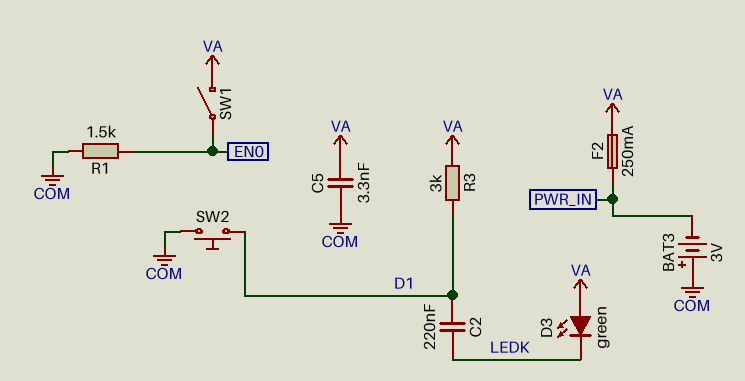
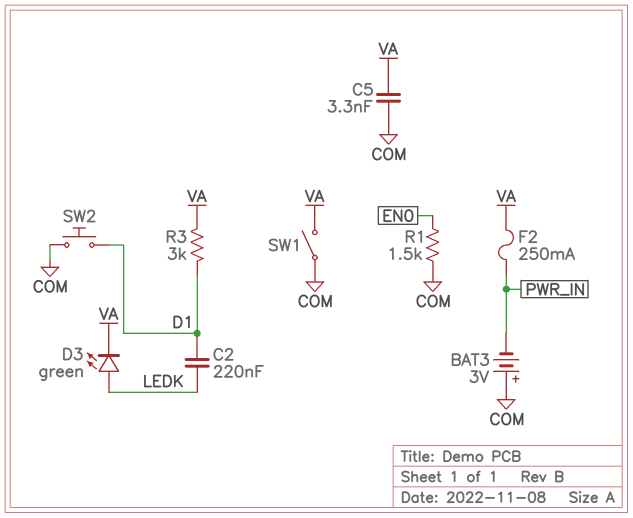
D3: LED green (A VA, K LEDK) -> LED green (A LEDK, K VA)
SW1: switch (EN0, VA) -> switch (COM, VA)

